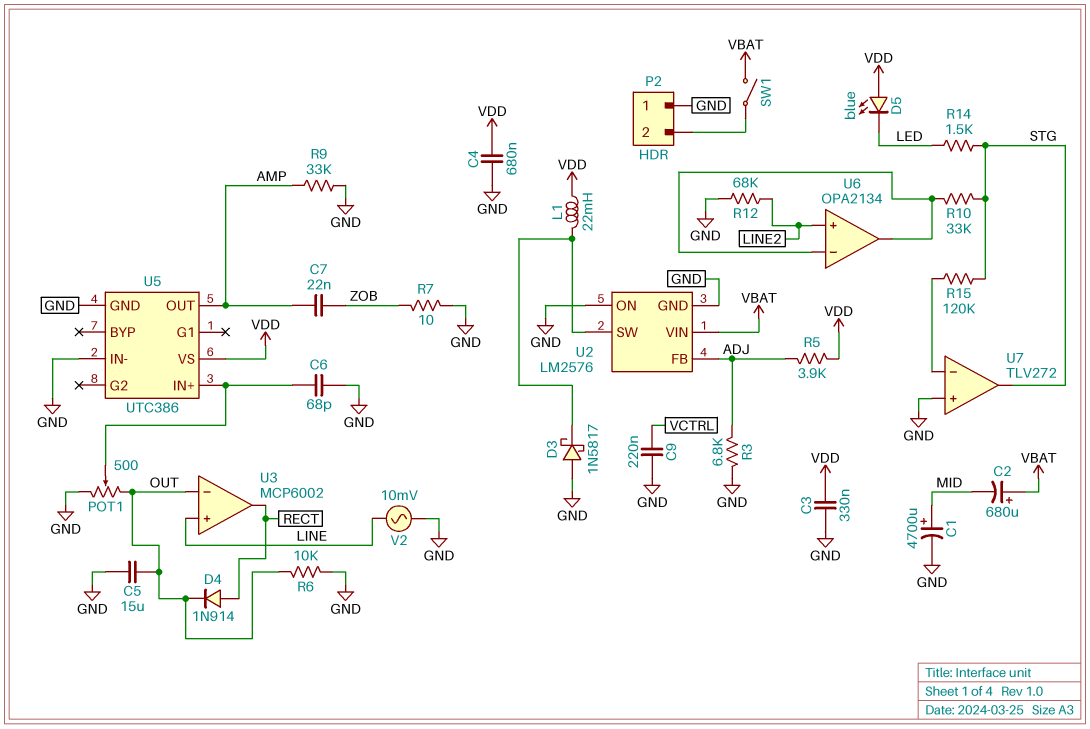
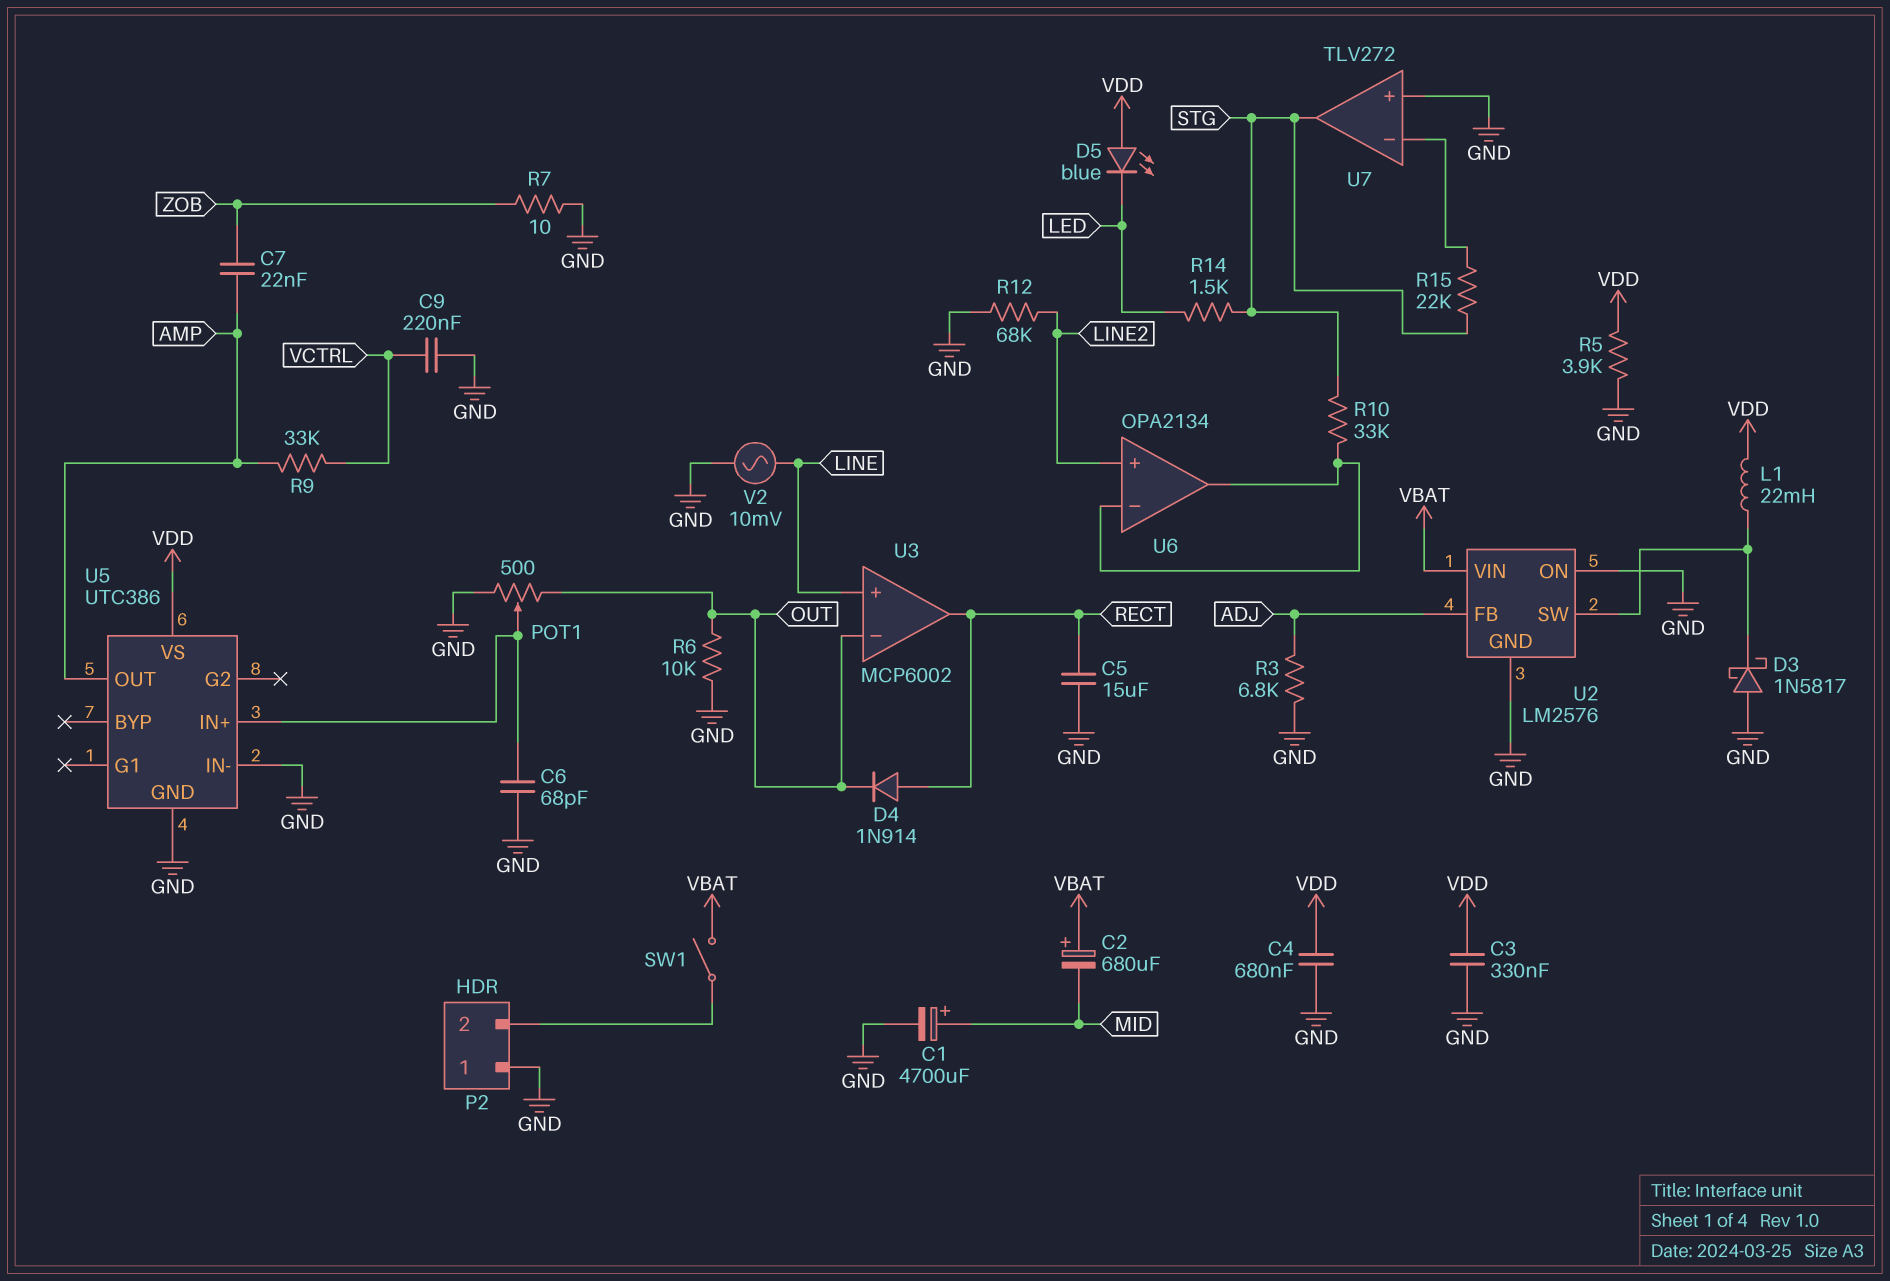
C5: 15uF (GND, OUT) -> 15uF (GND, RECT)
R5: 3.9k (ADJ, VDD) -> 3.9k (GND, VDD)
R9: 33k (AMP, GND) -> 33k (AMP, VCTRL)
R15: 120k (STG, U7/in-) -> 22k (STG, U7/in-)

